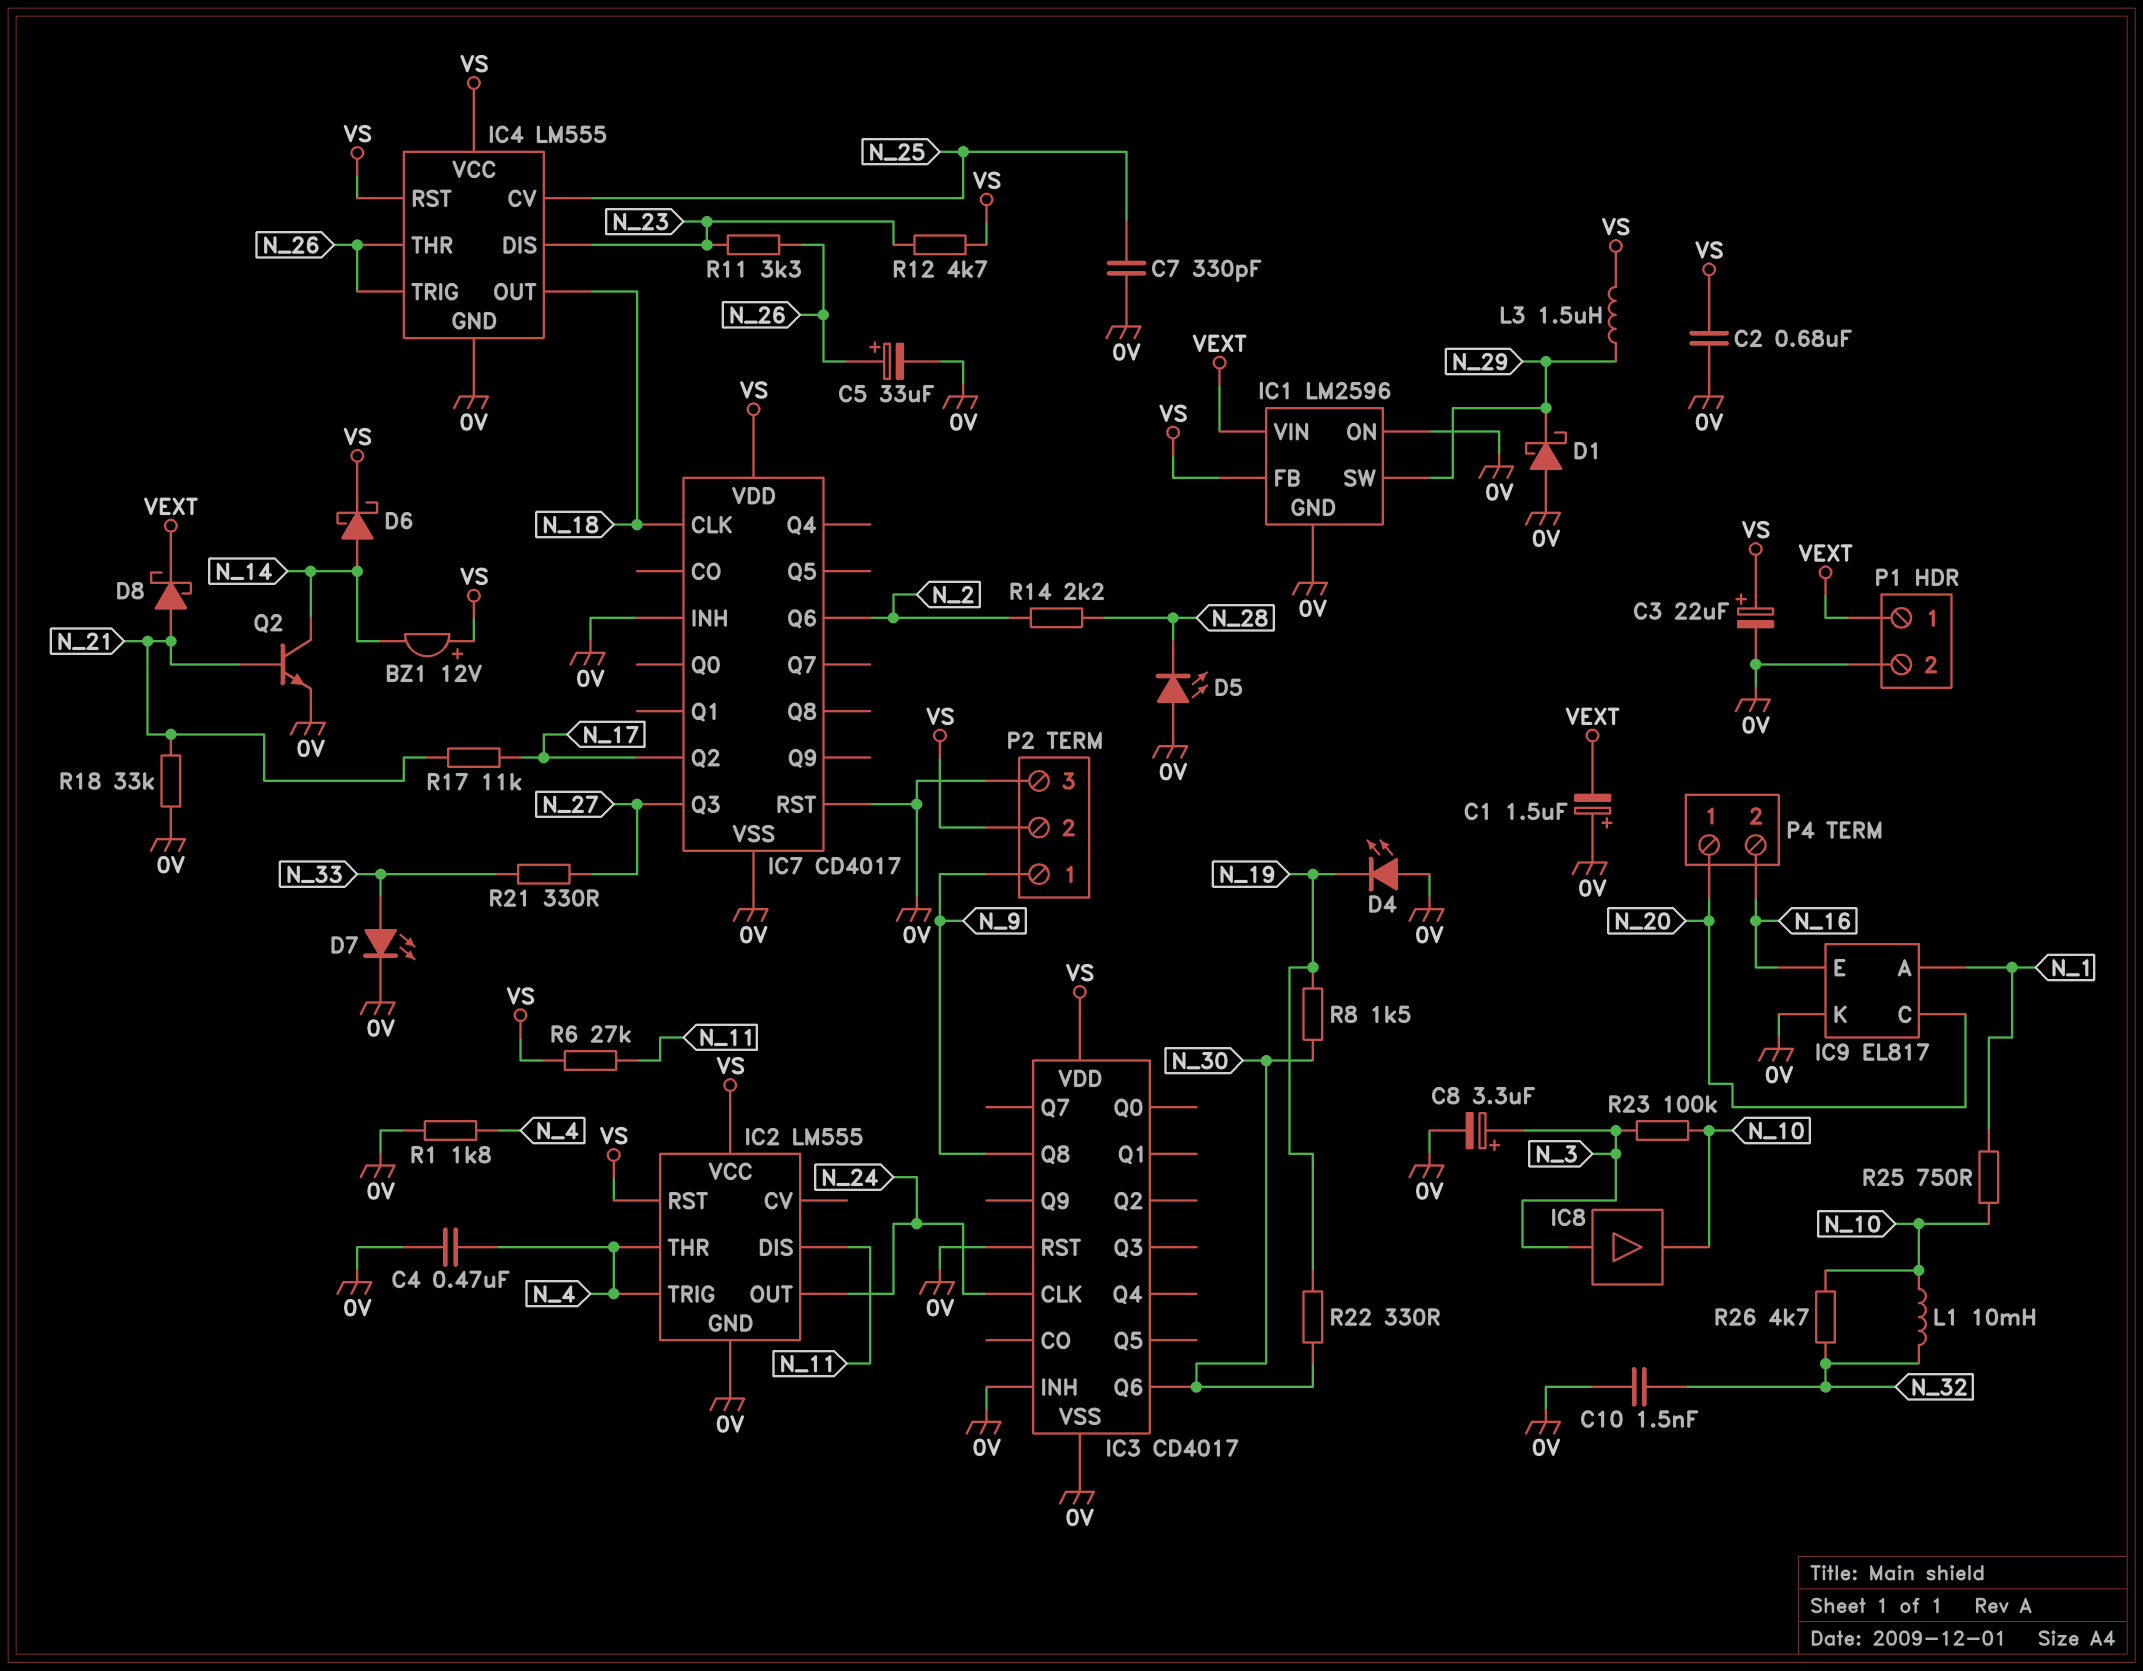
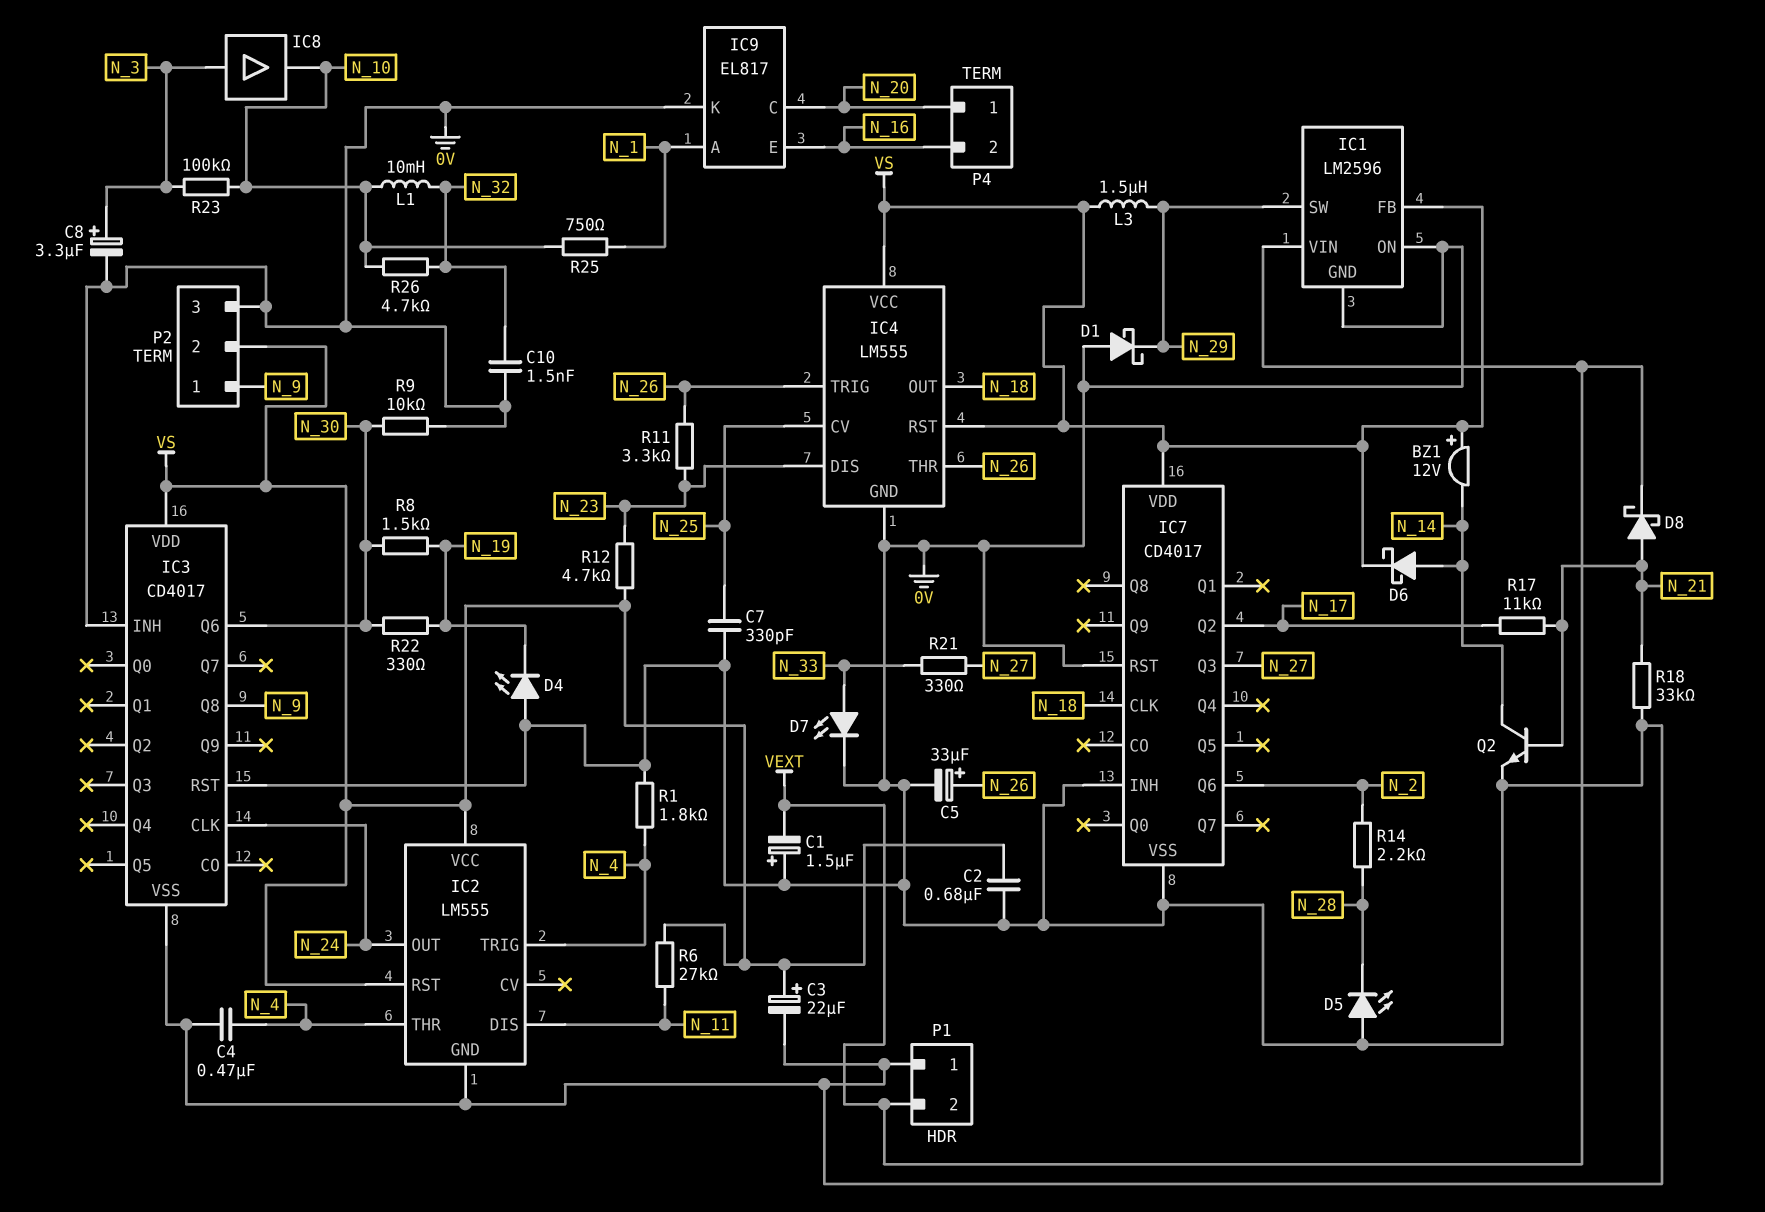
P1 pin 1: VEXT -> 0V
P1 pin 2: 0V -> VEXT
R9: none -> 10k (0V, N_30)

